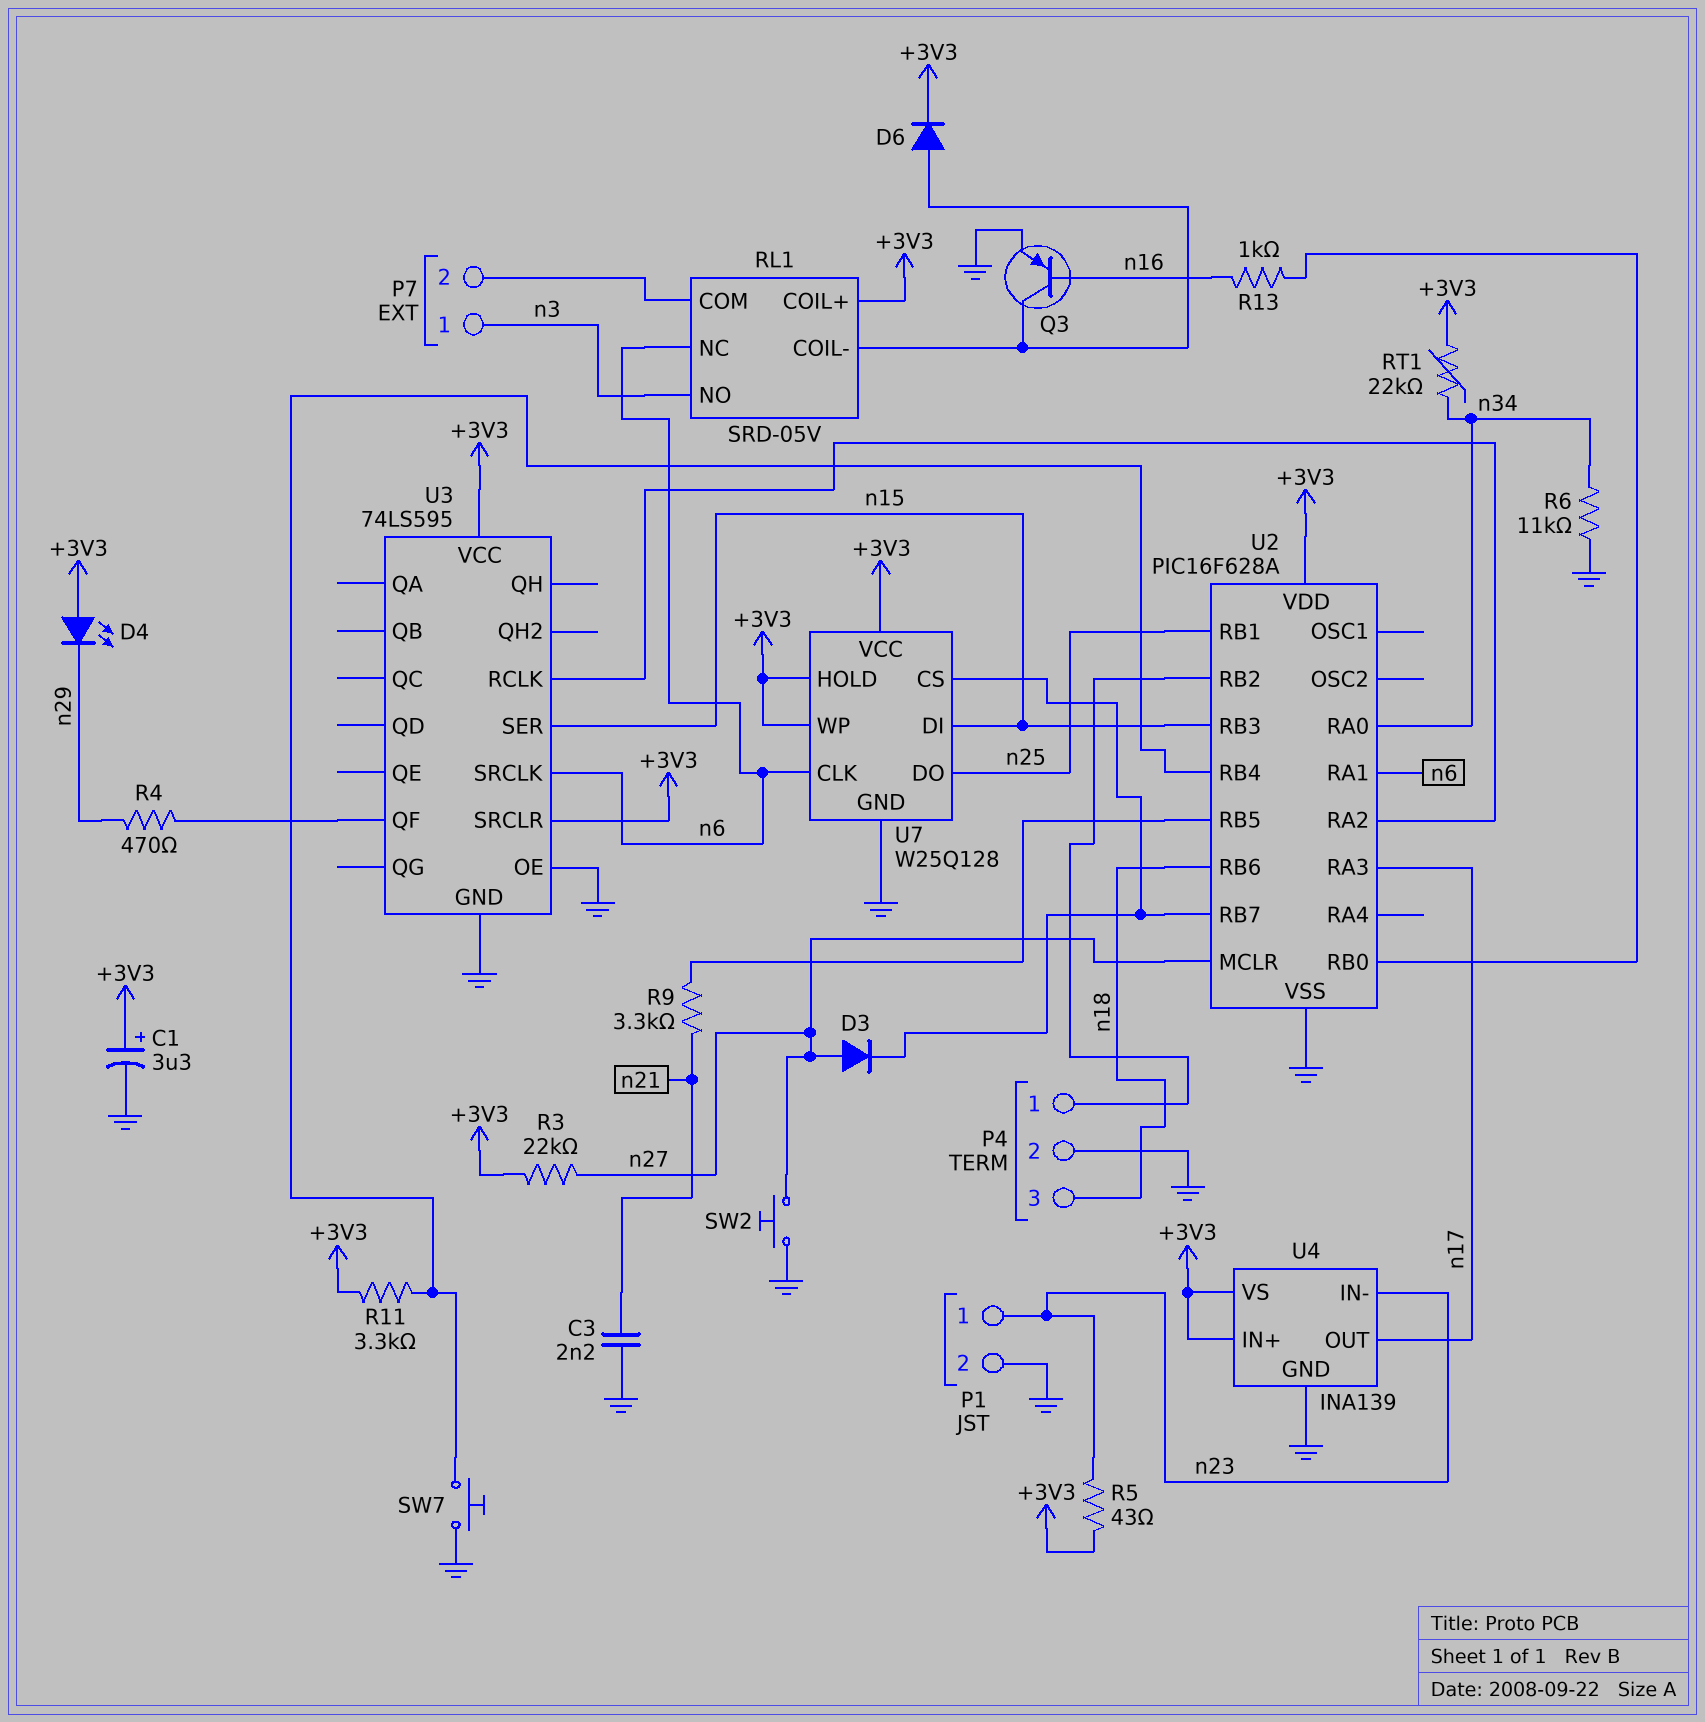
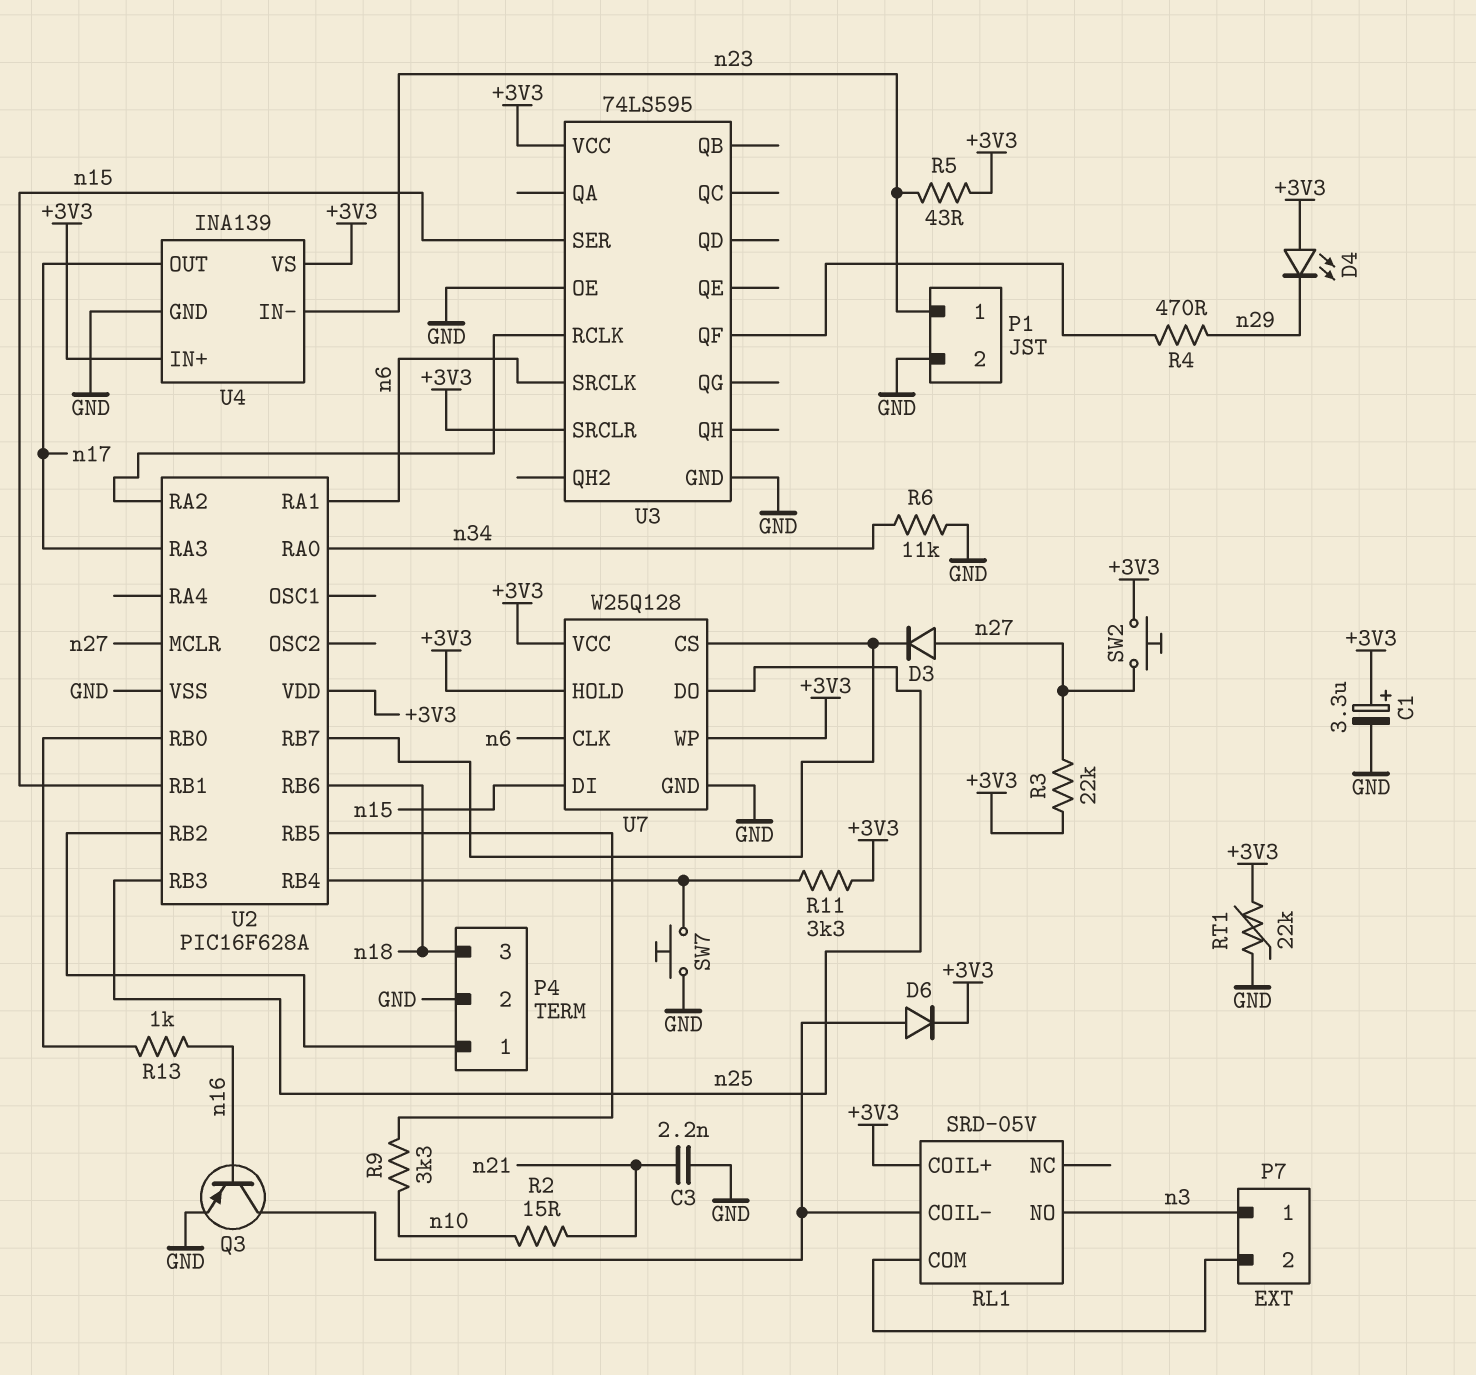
R2: none -> 15 (n10, n21)
R9: 3.3k (U2/RB5, n21) -> 3.3k (U2/RB5, n10)
RL1 pin NC: n6 -> none
RT1: 22k (+3V3, n34) -> 22k (+3V3, GND)
SW2: button (GND, n27) -> button (+3V3, n27)
U2 pin RB1: n25 -> n15
U2 pin RB3: n15 -> n25

